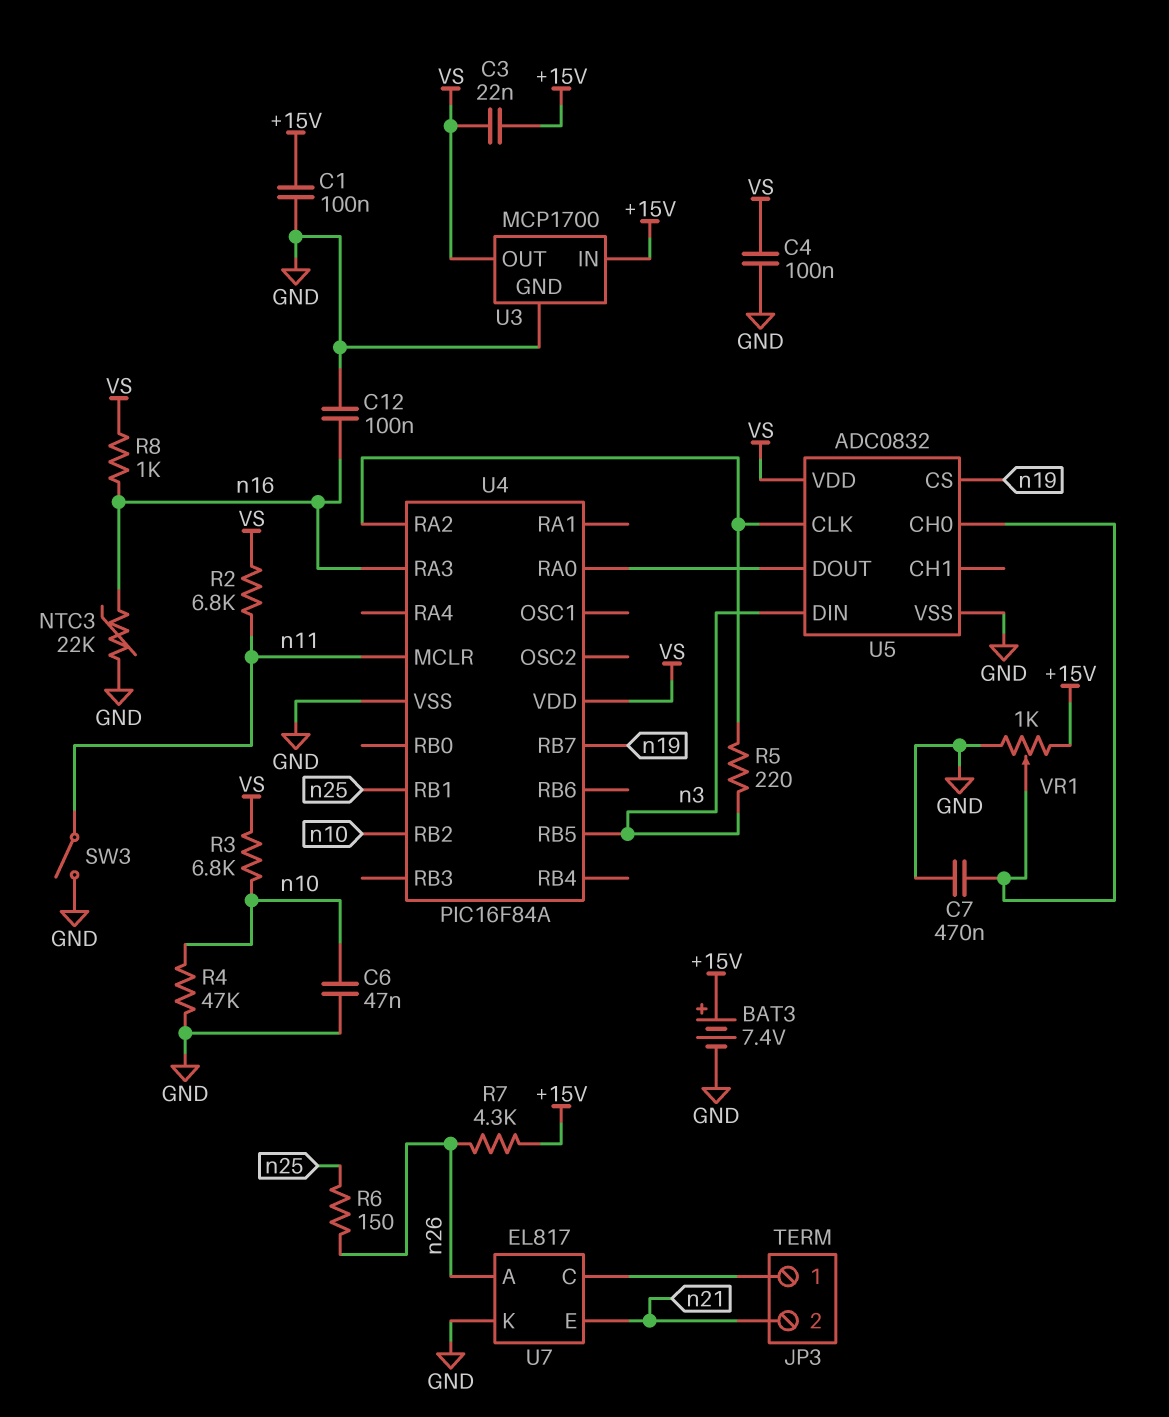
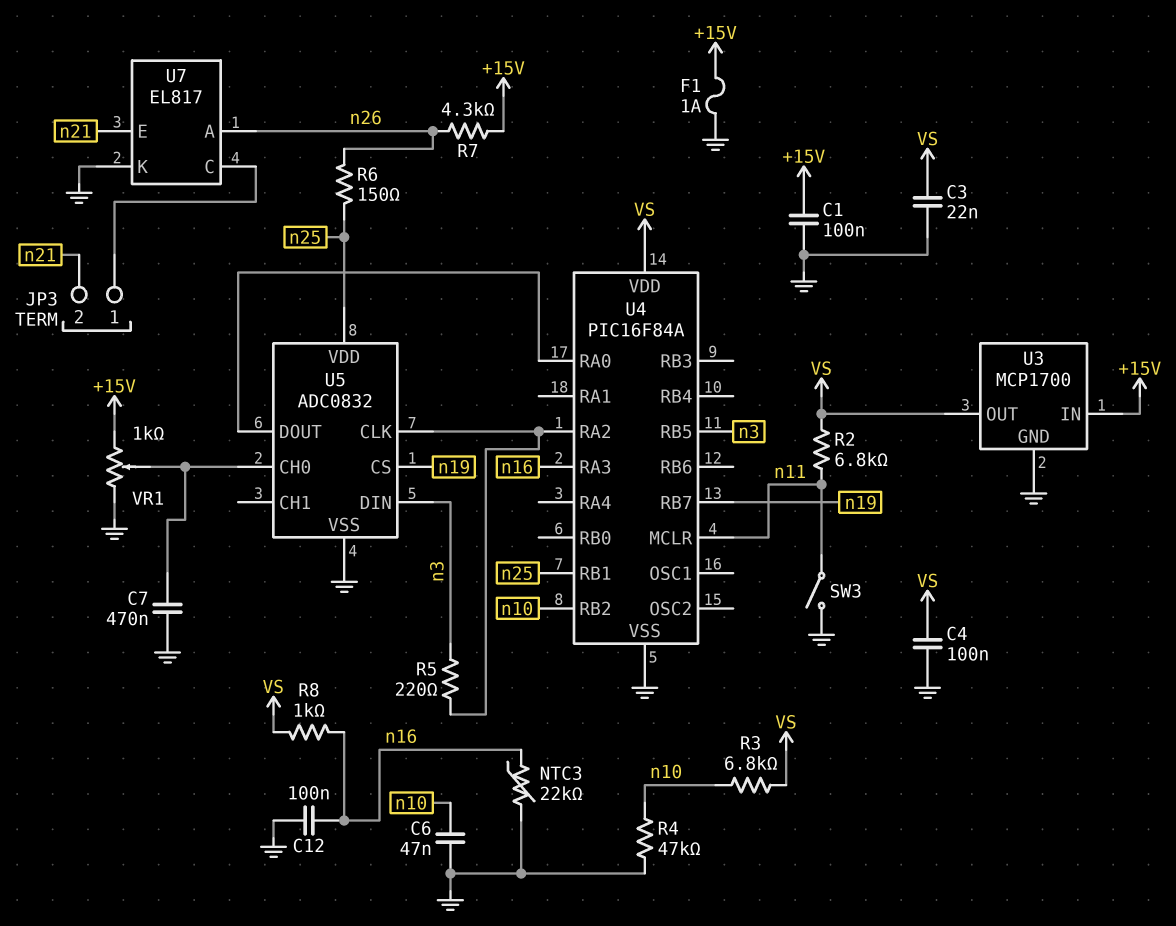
BAT3: 7.4V (plus +15V, minus GND) -> none
C3: 22nF (+15V, VS) -> 22nF (GND, VS)
F1: none -> 1A (+15V, GND)
U5 pin VDD: VS -> n25

